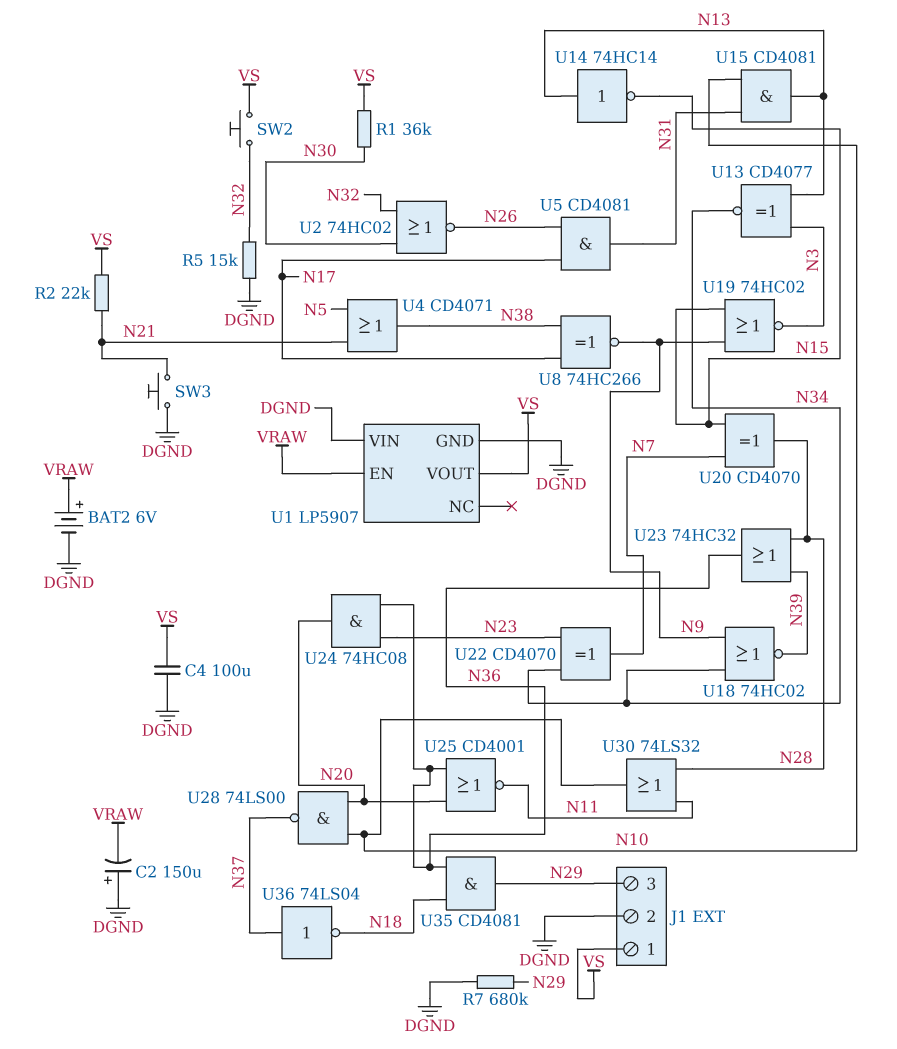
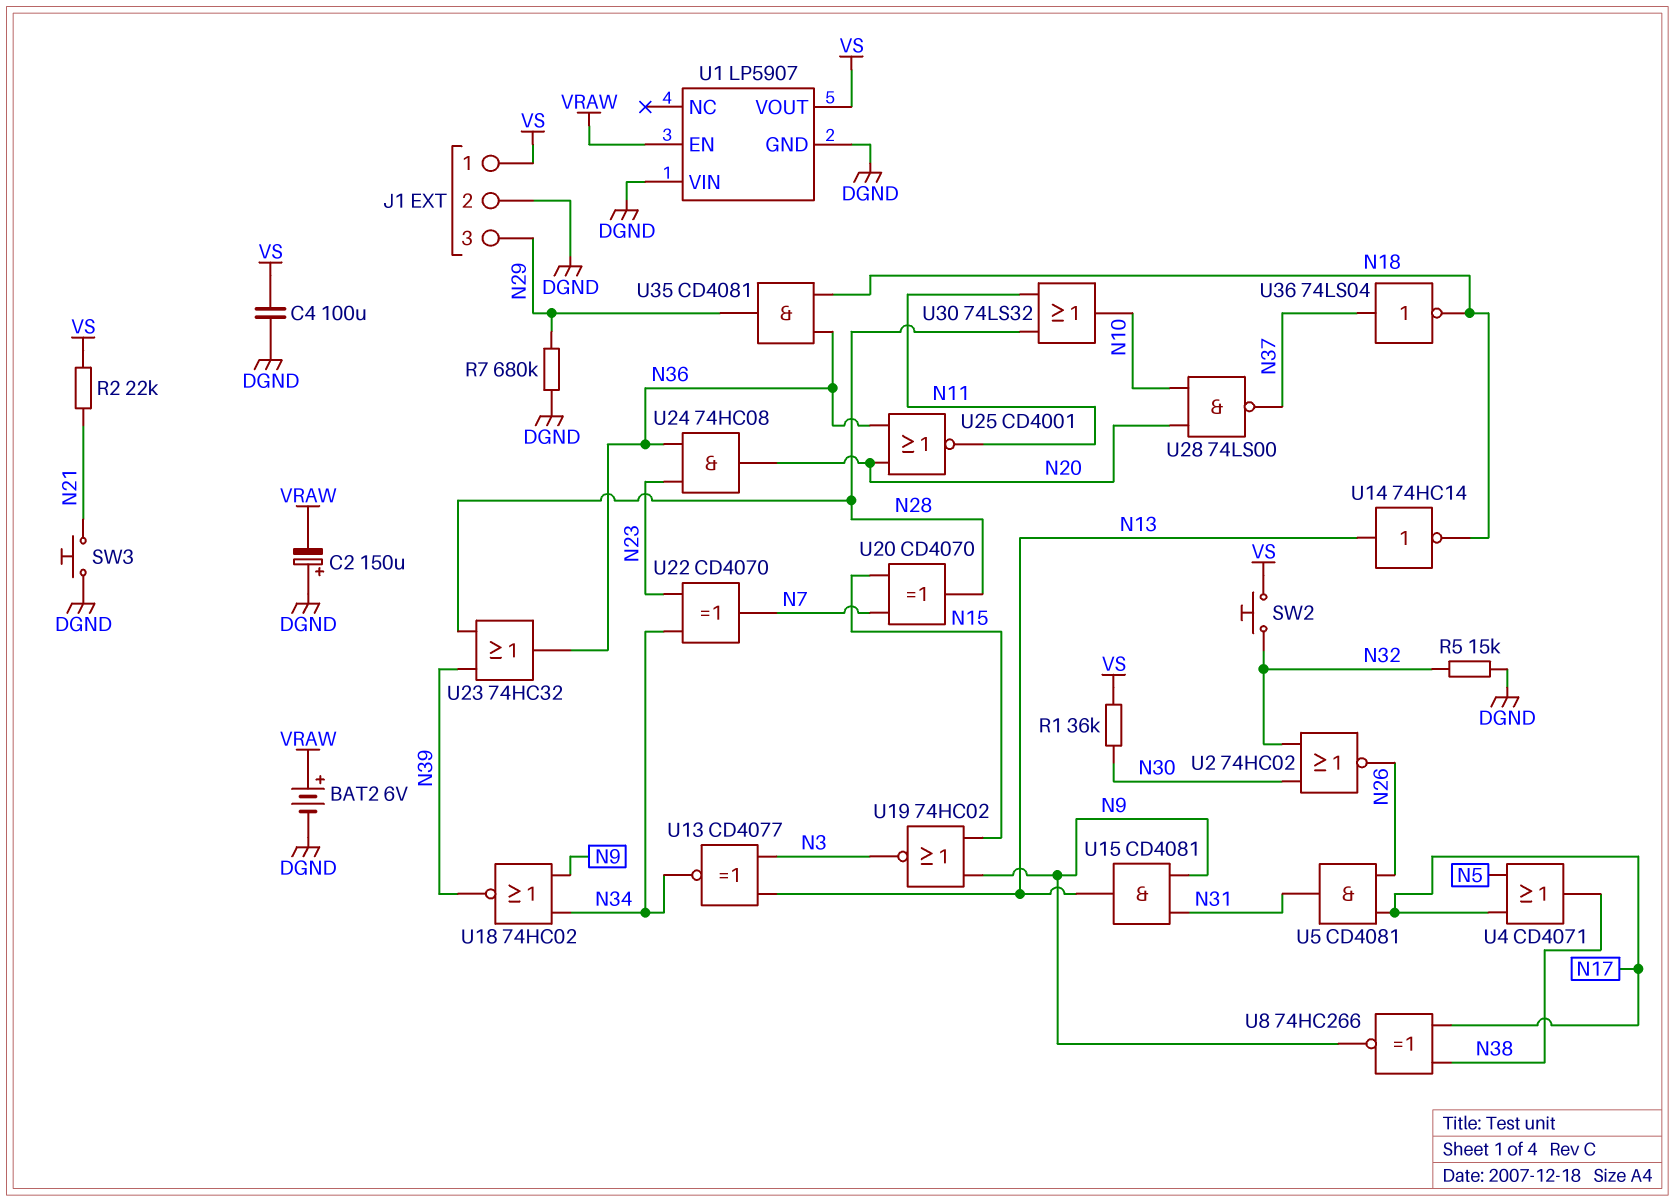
U4: OR CD4071 (in N5, in N21, out N38) -> OR CD4071 (in N5, in N17, out N38)
U14: NOT 74HC14 (in N13, out N15) -> NOT 74HC14 (in N13, out N18)
U15: AND CD4081 (in N10, in N31, out N13) -> AND CD4081 (in N9, in N31, out N13)

